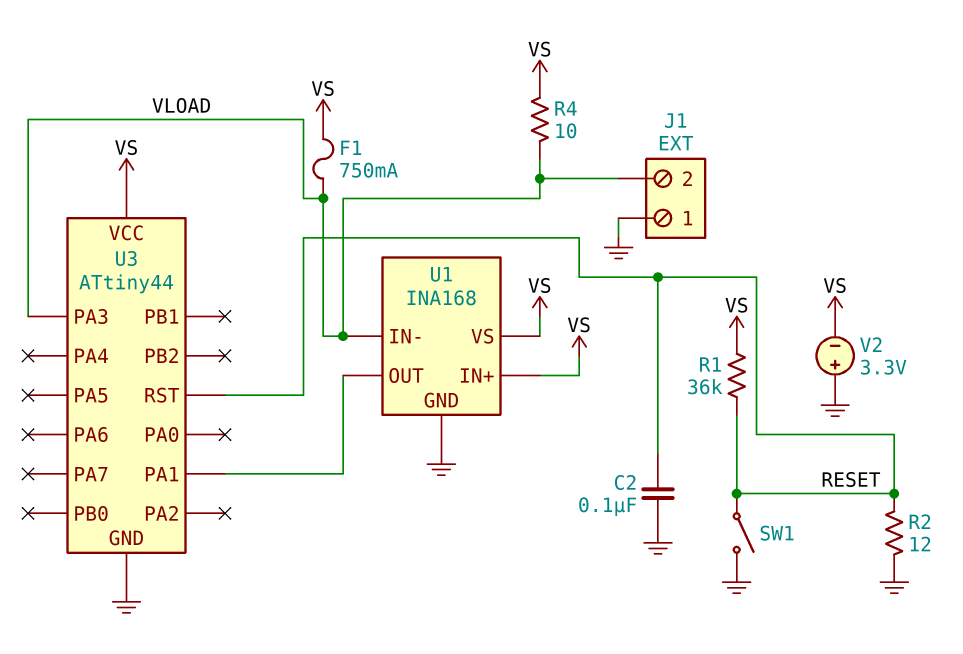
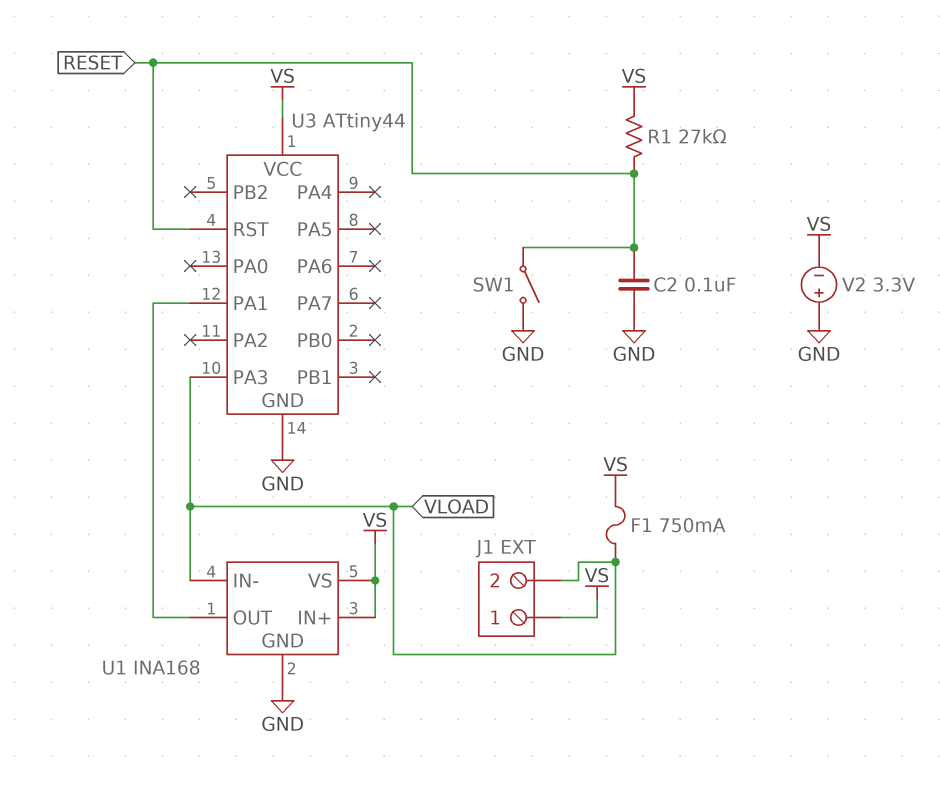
J1 pin 1: GND -> VS
R1: 36k (RESET, VS) -> 27k (RESET, VS)
R2: 12 (GND, RESET) -> none
R4: 10 (VLOAD, VS) -> none

